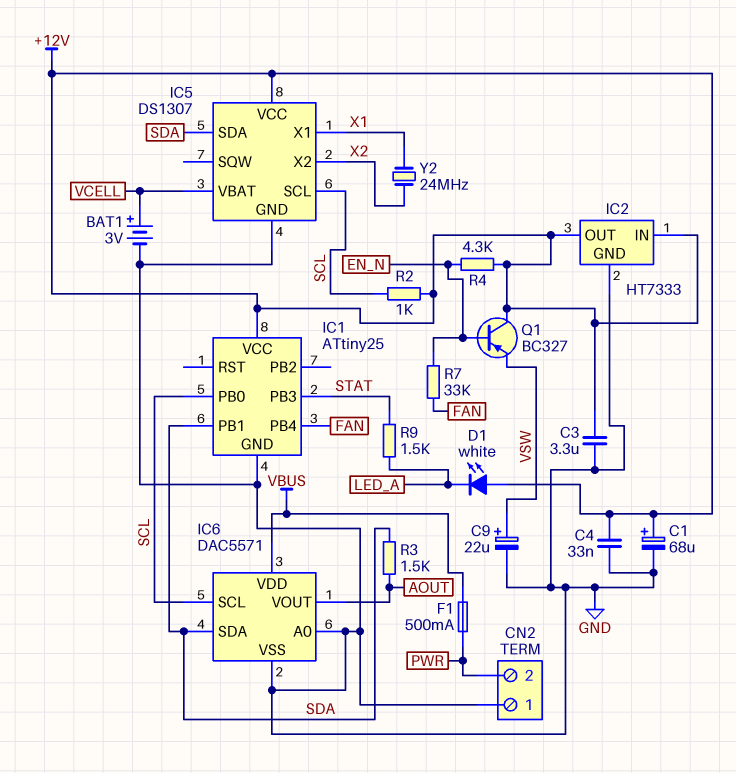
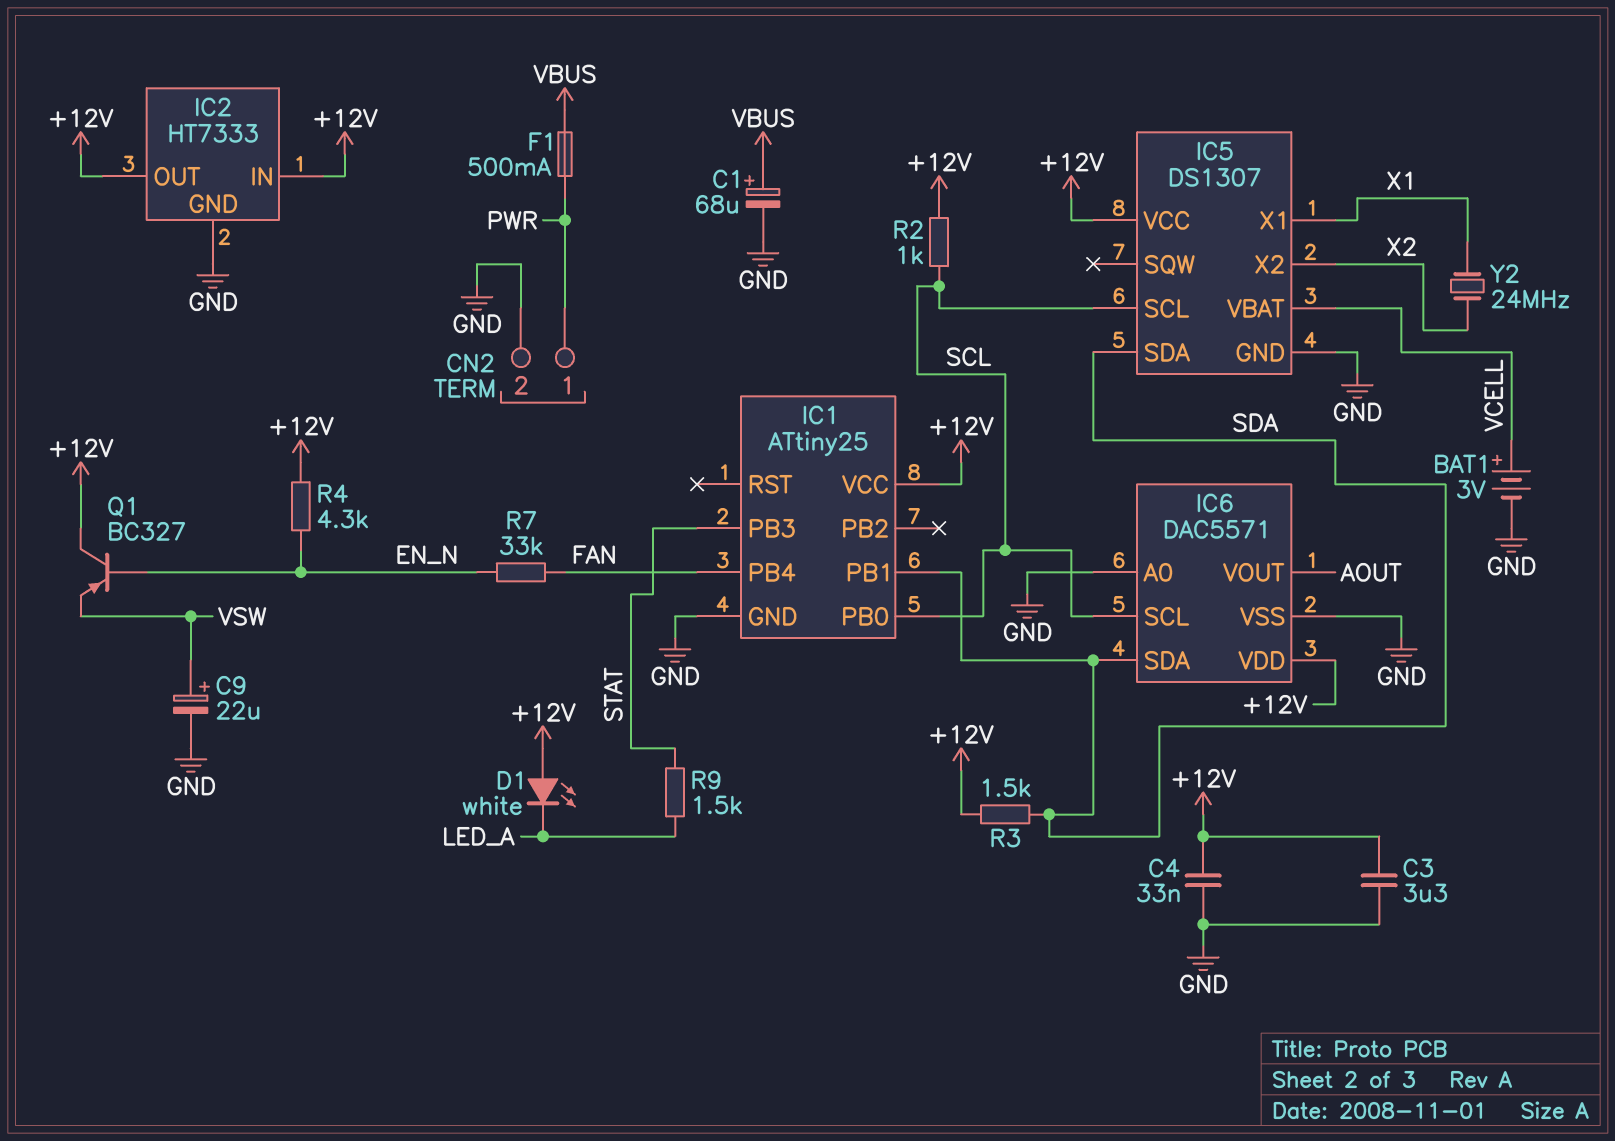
C1: 68uF (plus +12V, minus GND) -> 68uF (plus VBUS, minus GND)
CN2 pin 1: GND -> PWR
CN2 pin 2: PWR -> GND
IC6 pin VDD: VBUS -> +12V
R3: 1.5k (AOUT, SDA) -> 1.5k (+12V, SDA)

